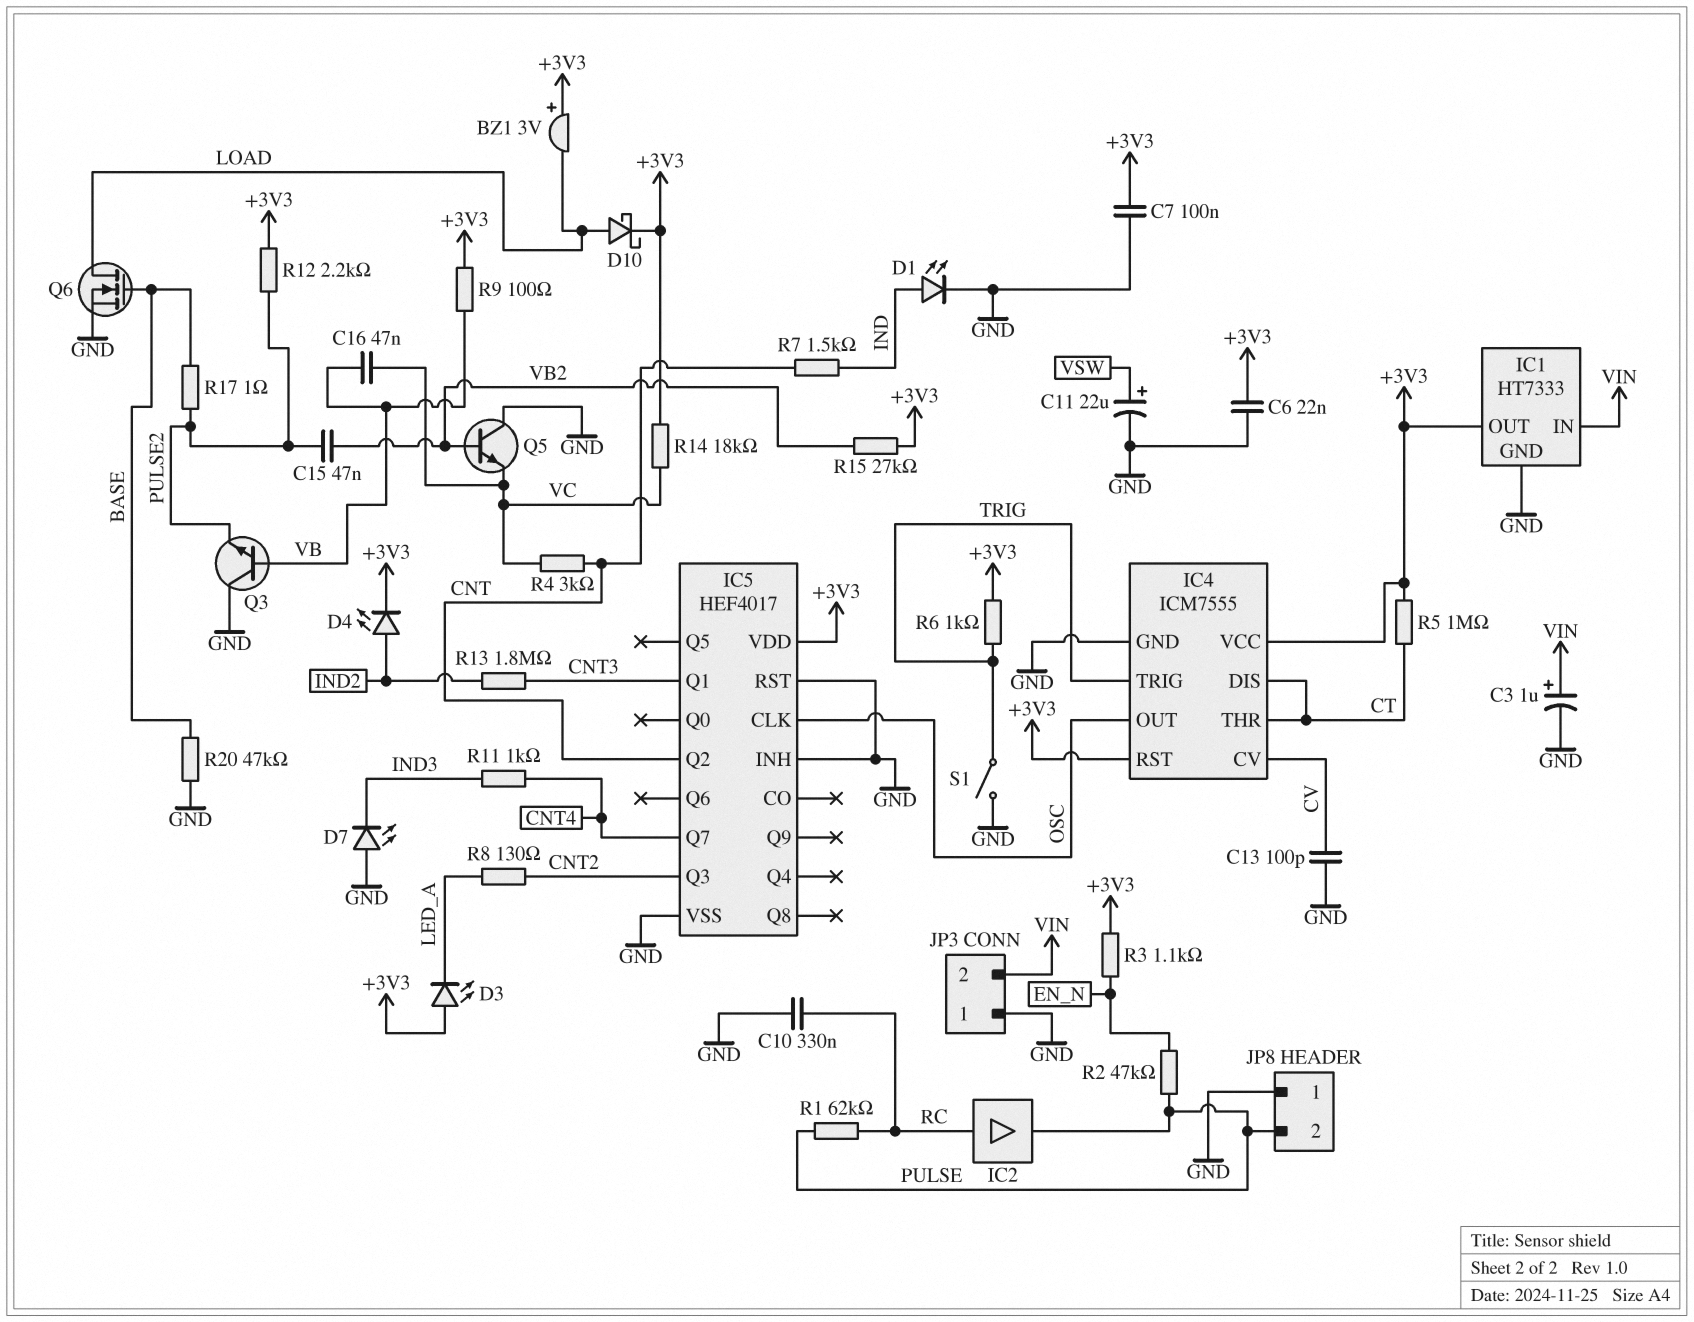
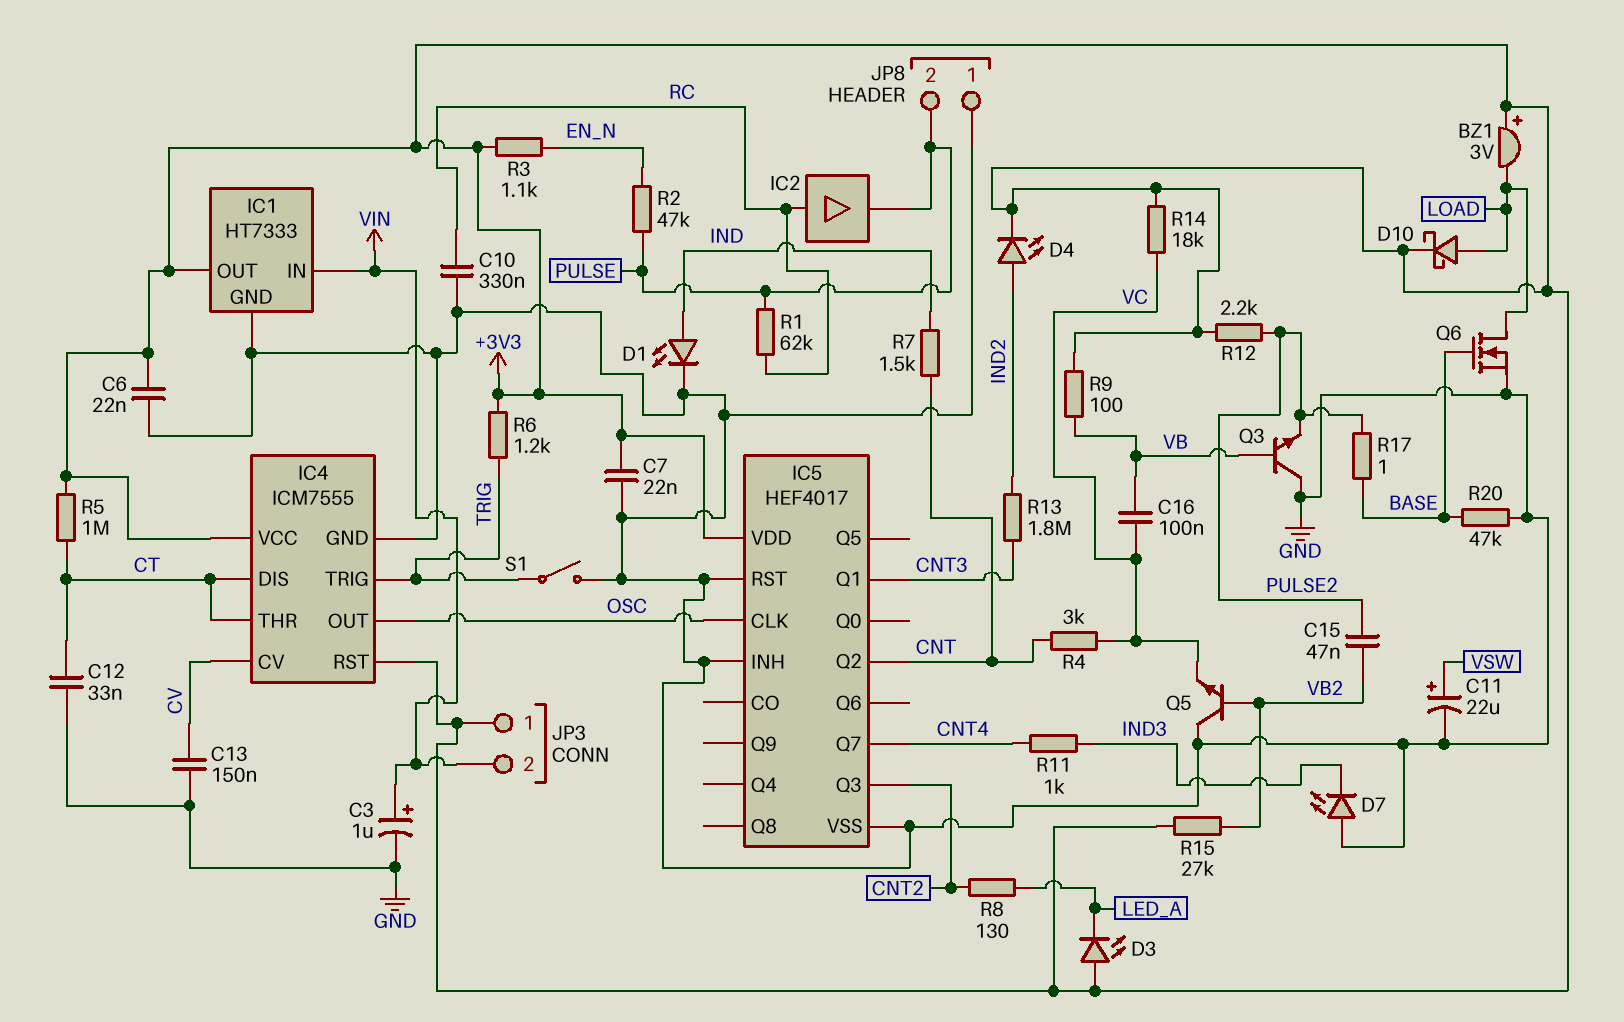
C7: 100nF (+3V3, GND) -> 22nF (+3V3, GND)
C12: none -> 33nF (CT, GND)
C13: 100pF (CV, GND) -> 150nF (CV, GND)
C16: 47nF (VB, VC) -> 100nF (VB, VC)
JP3 pin 1: GND -> +3V3
R6: 1k (+3V3, TRIG) -> 1.2k (+3V3, TRIG)

